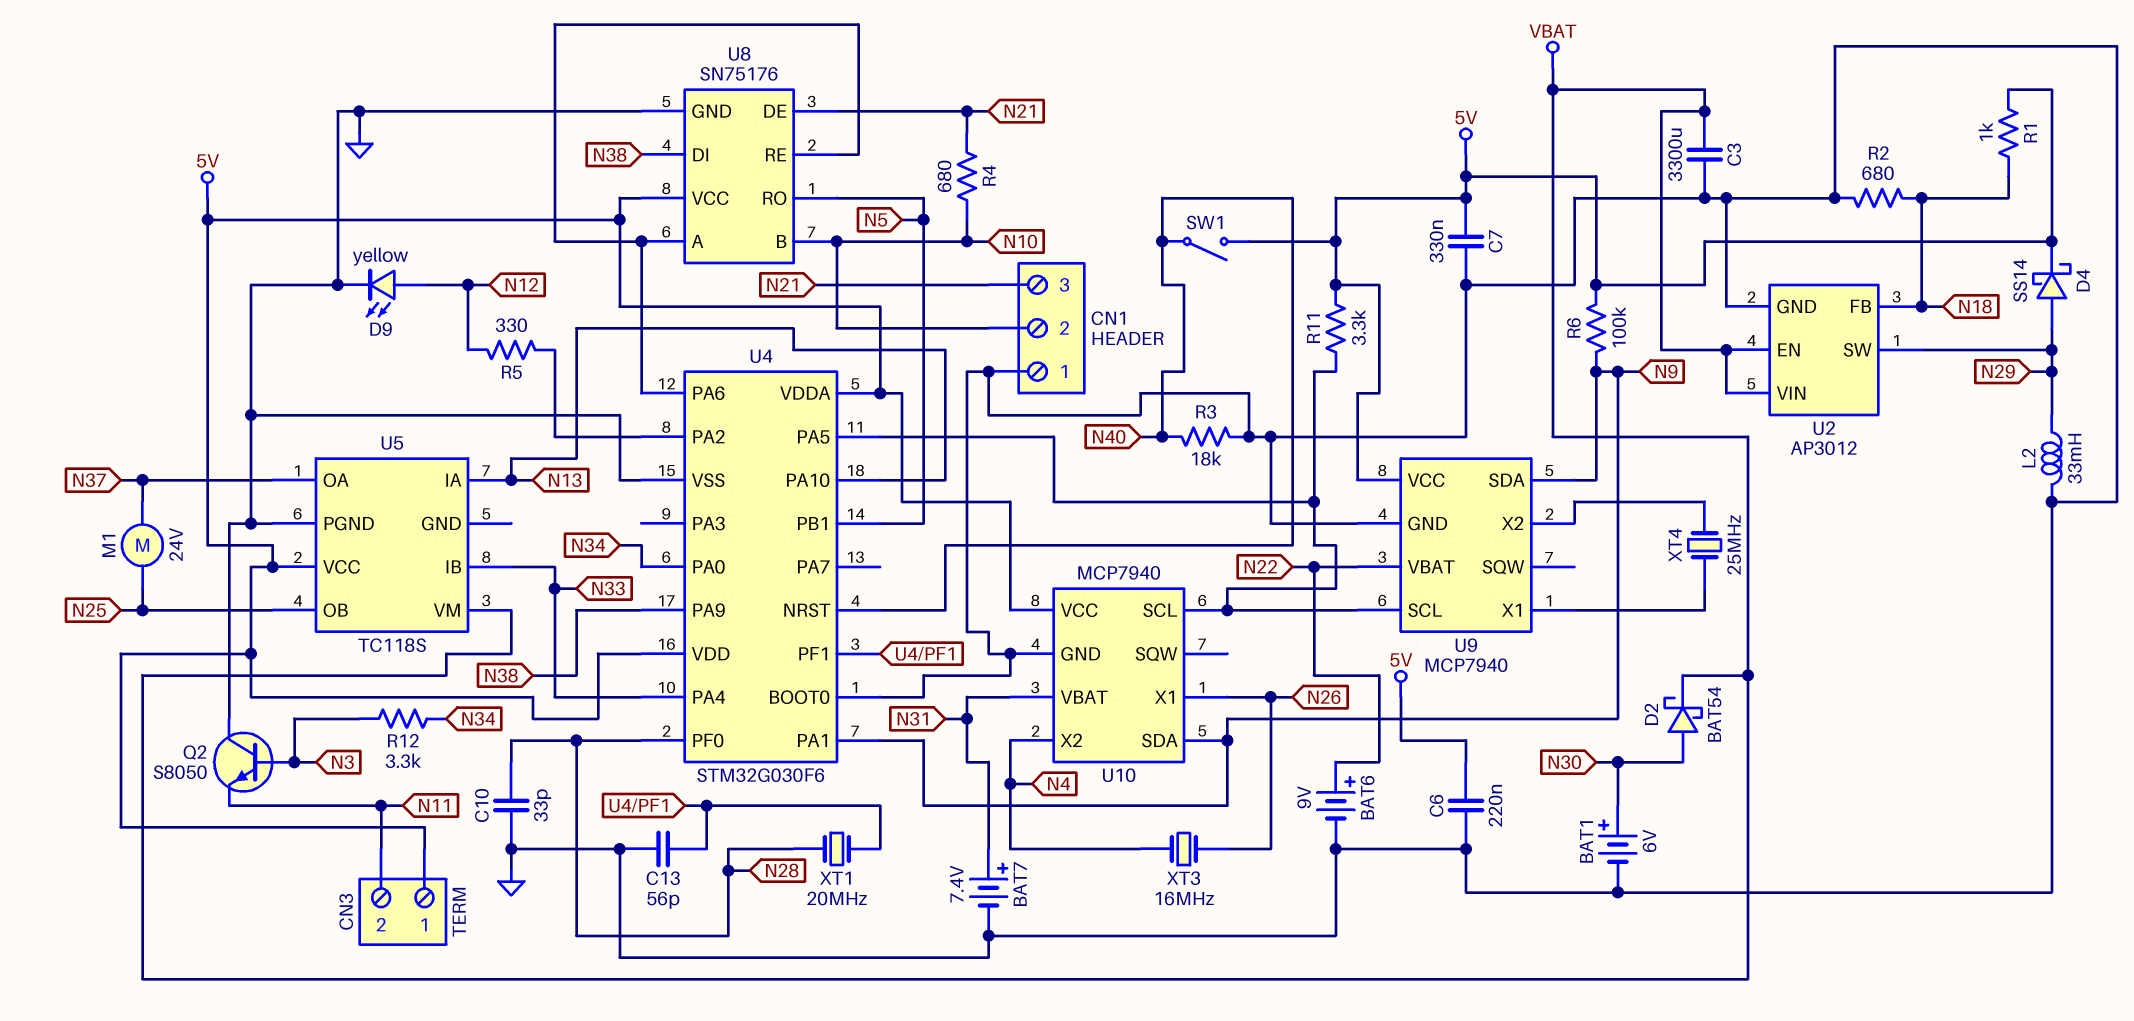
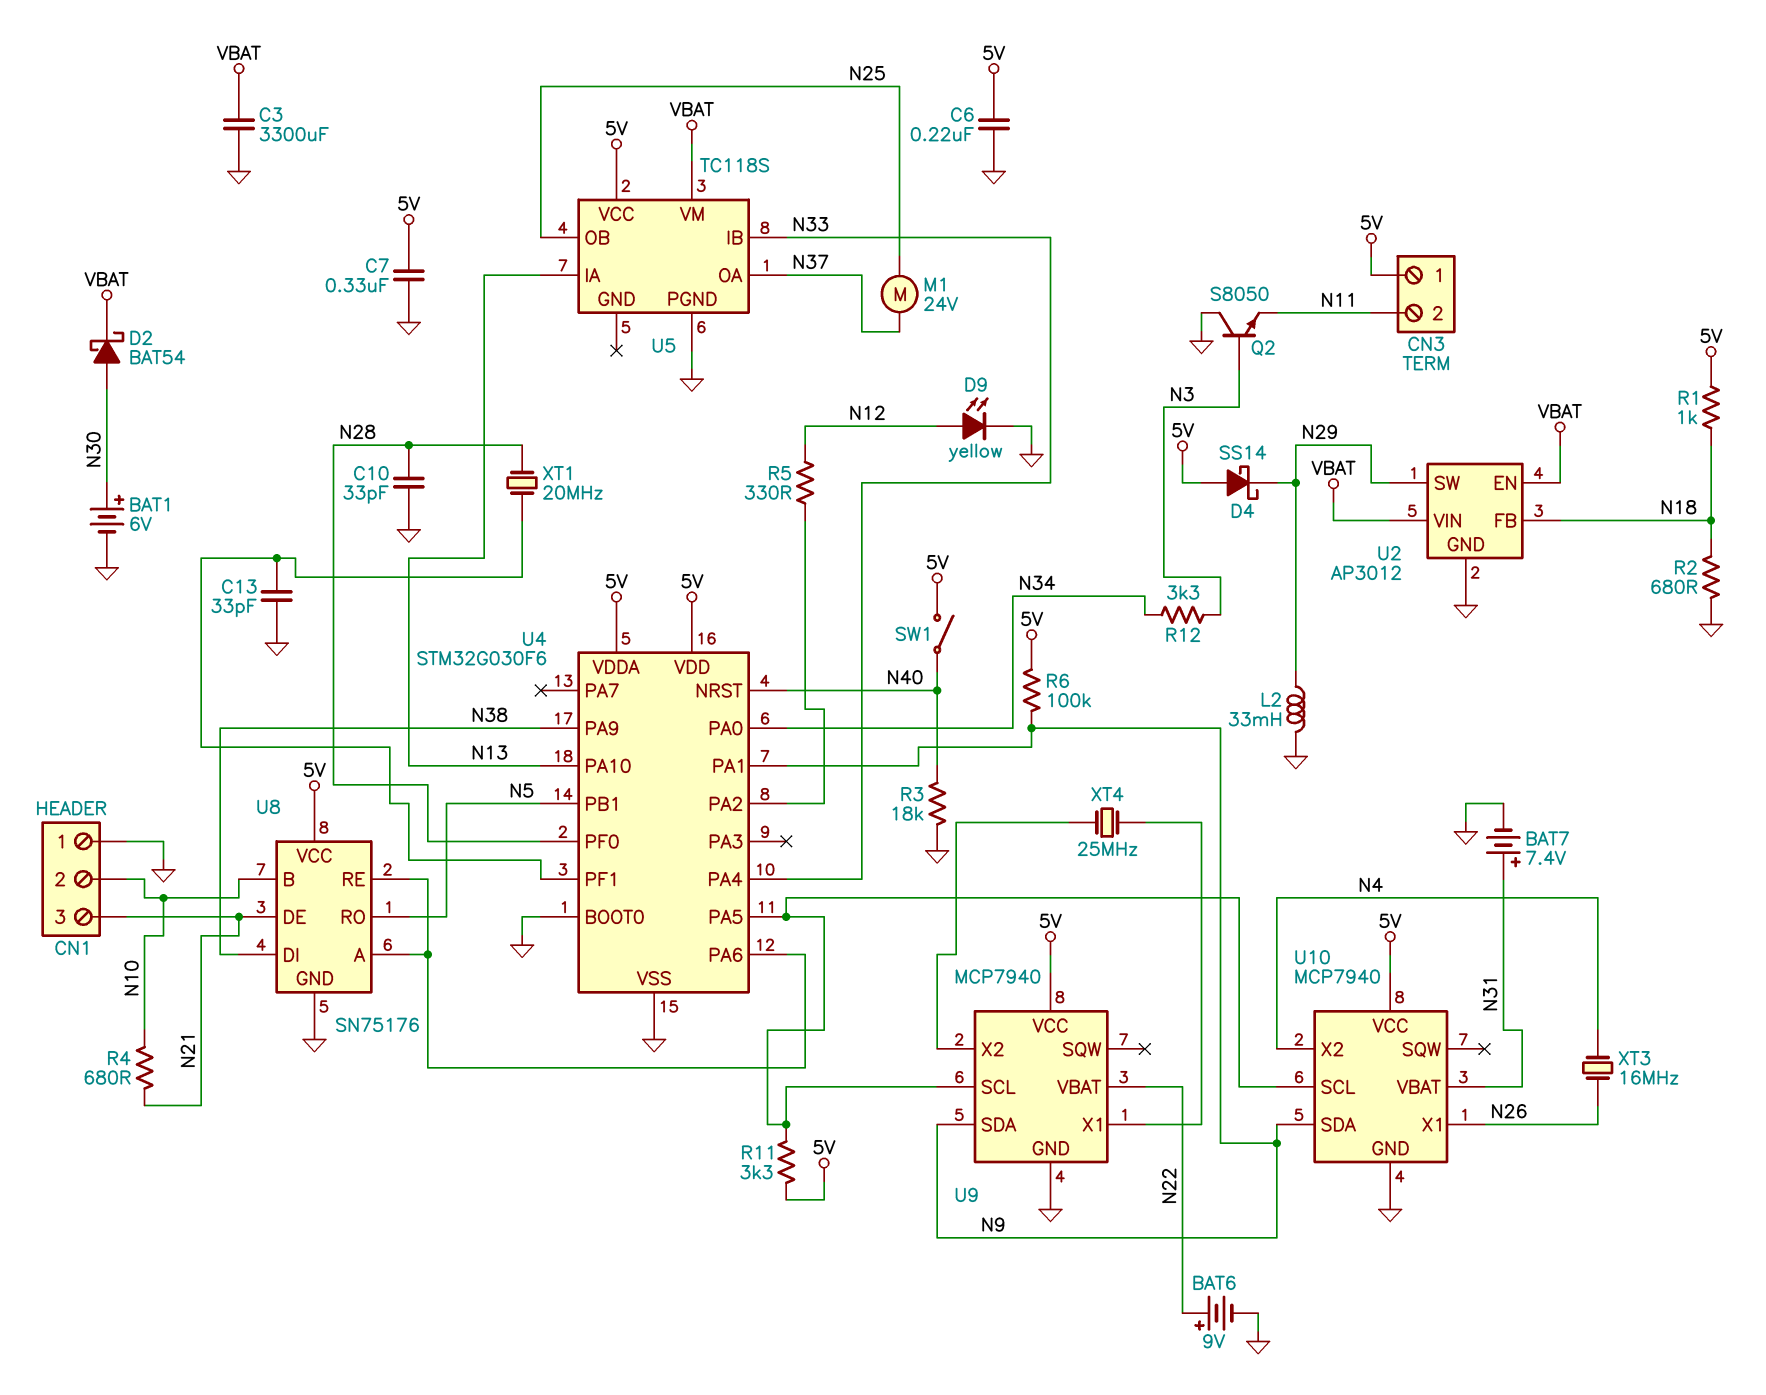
C13: 56pF (GND, U4/PF1) -> 33pF (GND, U4/PF1)
D4: schottky SS14 (A N29, K 5V) -> schottky SS14 (A 5V, K N29)

